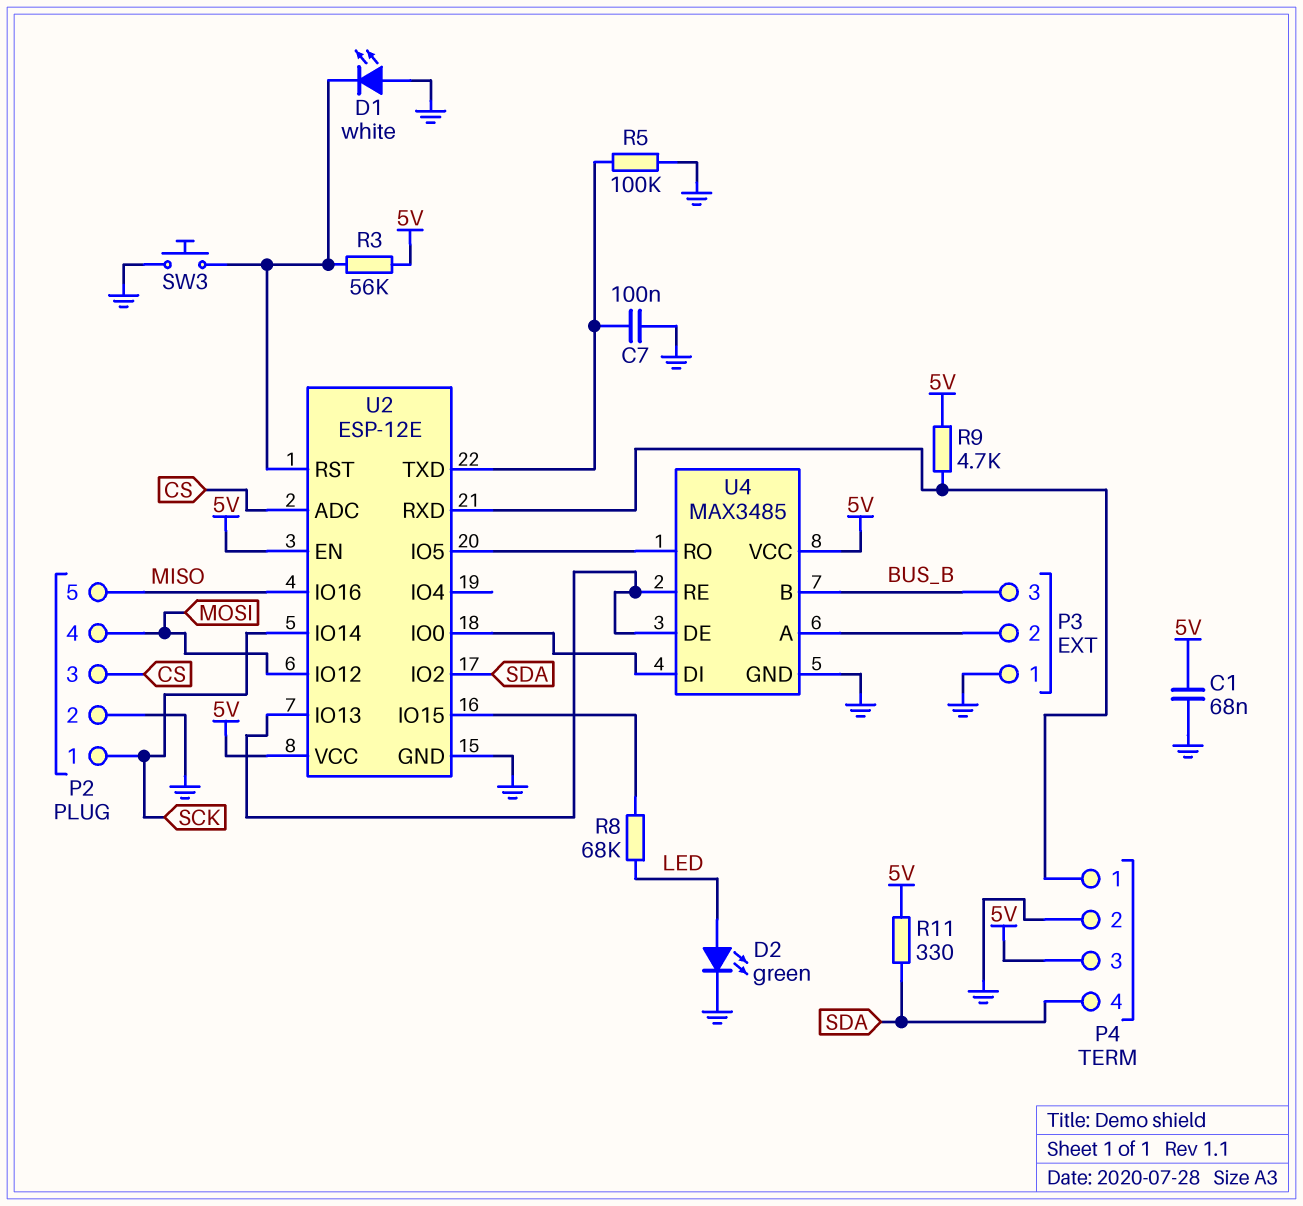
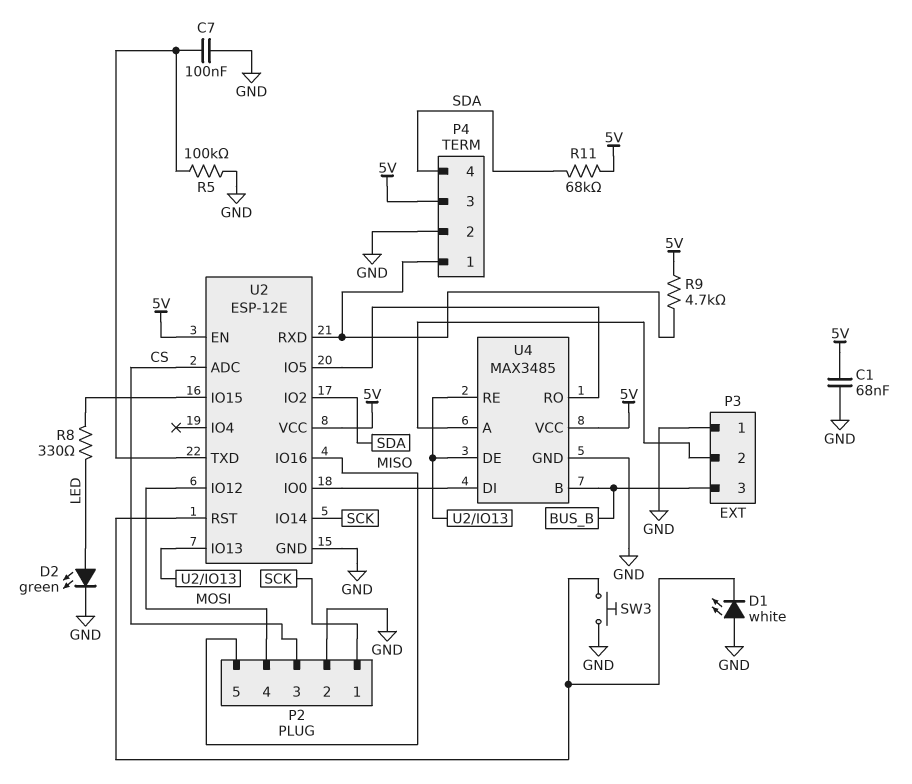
R3: 56k (5V, U2/RST) -> none
R8: 68k (LED, U2/IO15) -> 330 (LED, U2/IO15)
R11: 330 (5V, SDA) -> 68k (5V, SDA)

